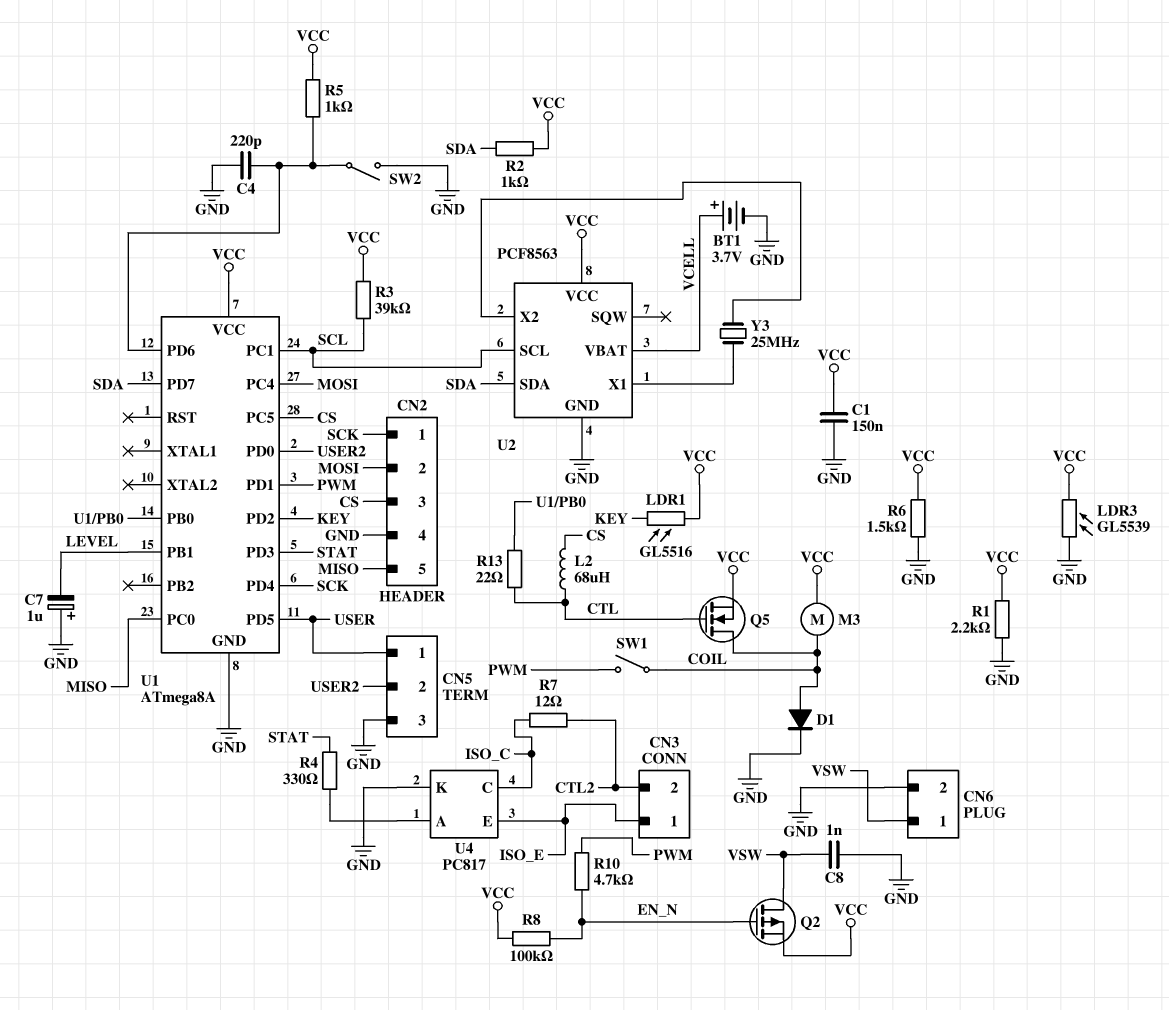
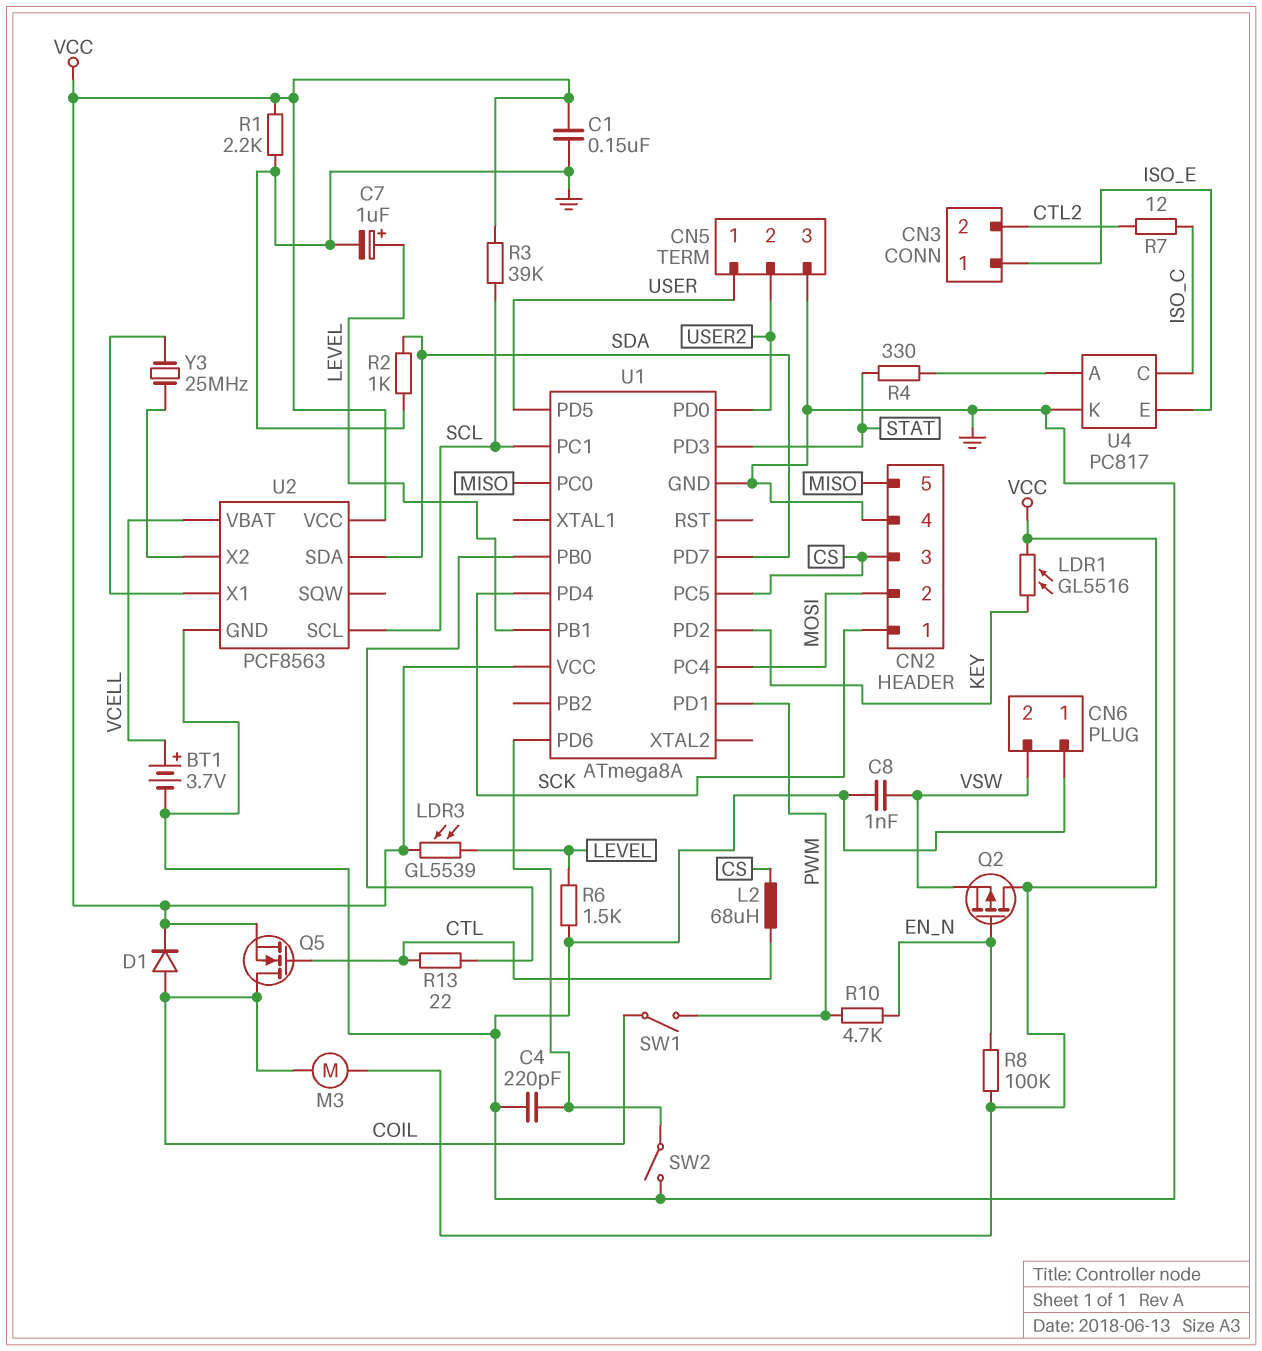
C7: 1uF (plus GND, minus LEVEL) -> 1uF (plus LEVEL, minus GND)
CN6 pin 1: VSW -> GND
CN6 pin 2: GND -> VSW
D1: diode (A COIL, K GND) -> diode (A COIL, K VCC)
LDR3: GL5539 (GND, VCC) -> GL5539 (LEVEL, VCC)
Q2: PMOS (G EN_N, D VSW, S VCC) -> PMOS (G EN_N, D VCC, S VSW)
R2: 1k (SDA, VCC) -> 1k (GND, SDA)
R5: 1k (U1/PD6, VCC) -> none
R6: 1.5k (GND, VCC) -> 1.5k (GND, LEVEL)

